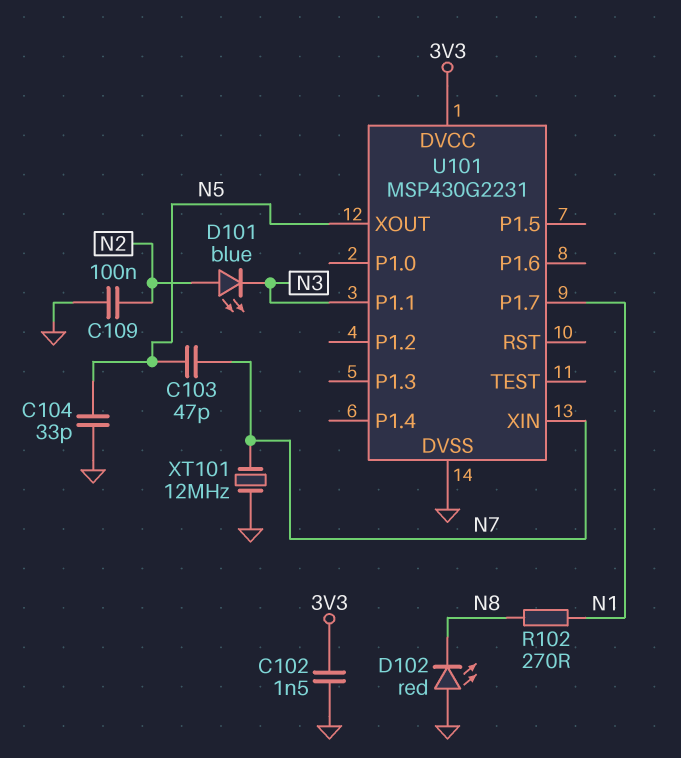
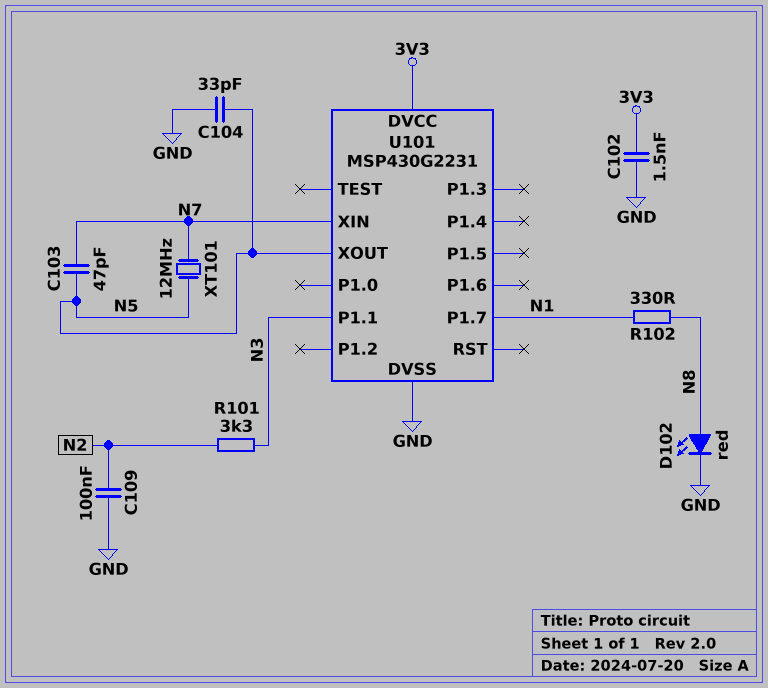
D101: LED blue (A N2, K N3) -> none
D102: LED red (A GND, K N8) -> LED red (A N8, K GND)
R101: none -> 3.3k (N2, N3)
R102: 270 (N1, N8) -> 330 (N1, N8)
XT101: 12MHz (GND, N7) -> 12MHz (N5, N7)

